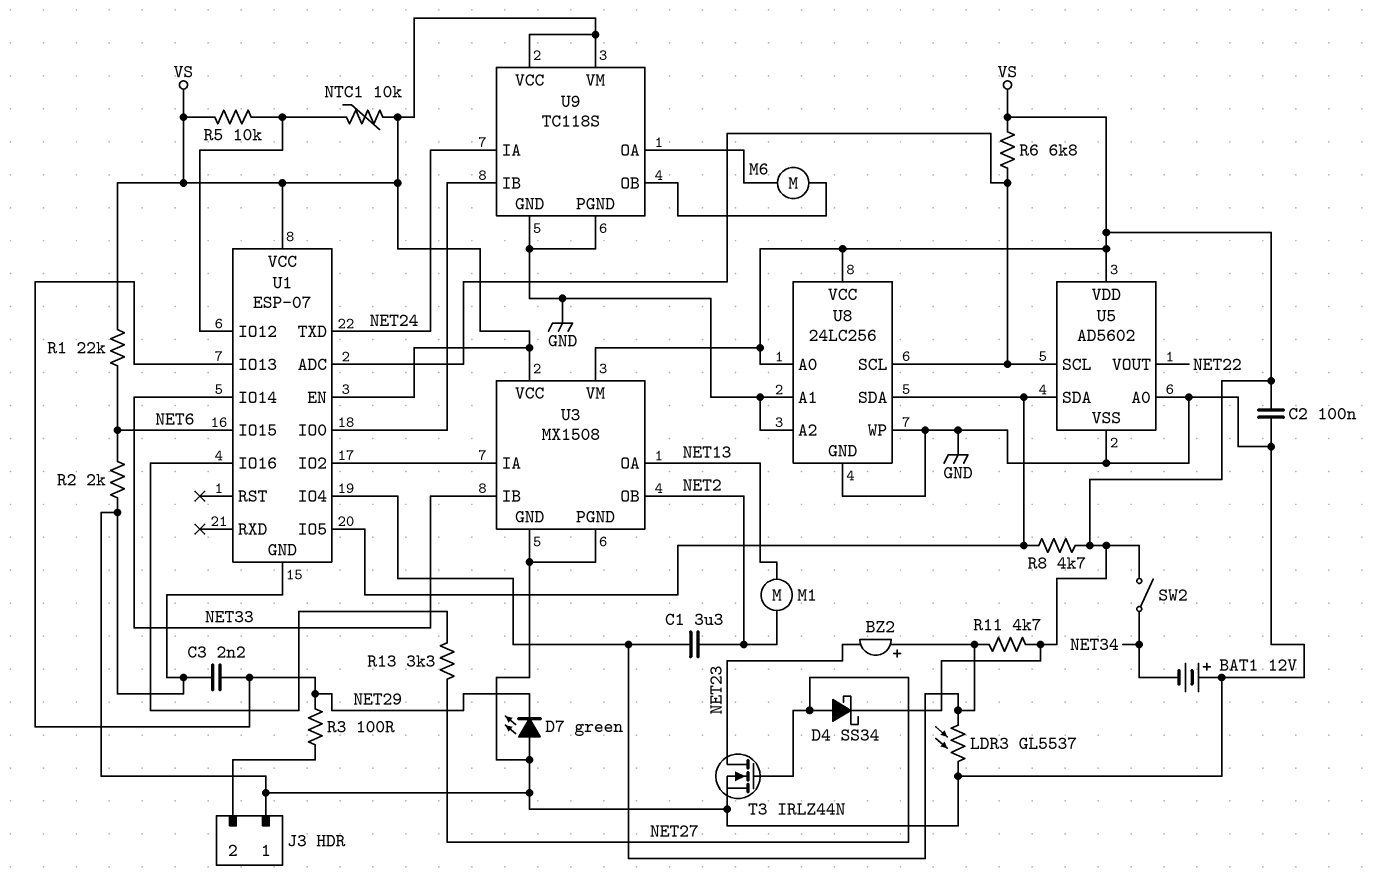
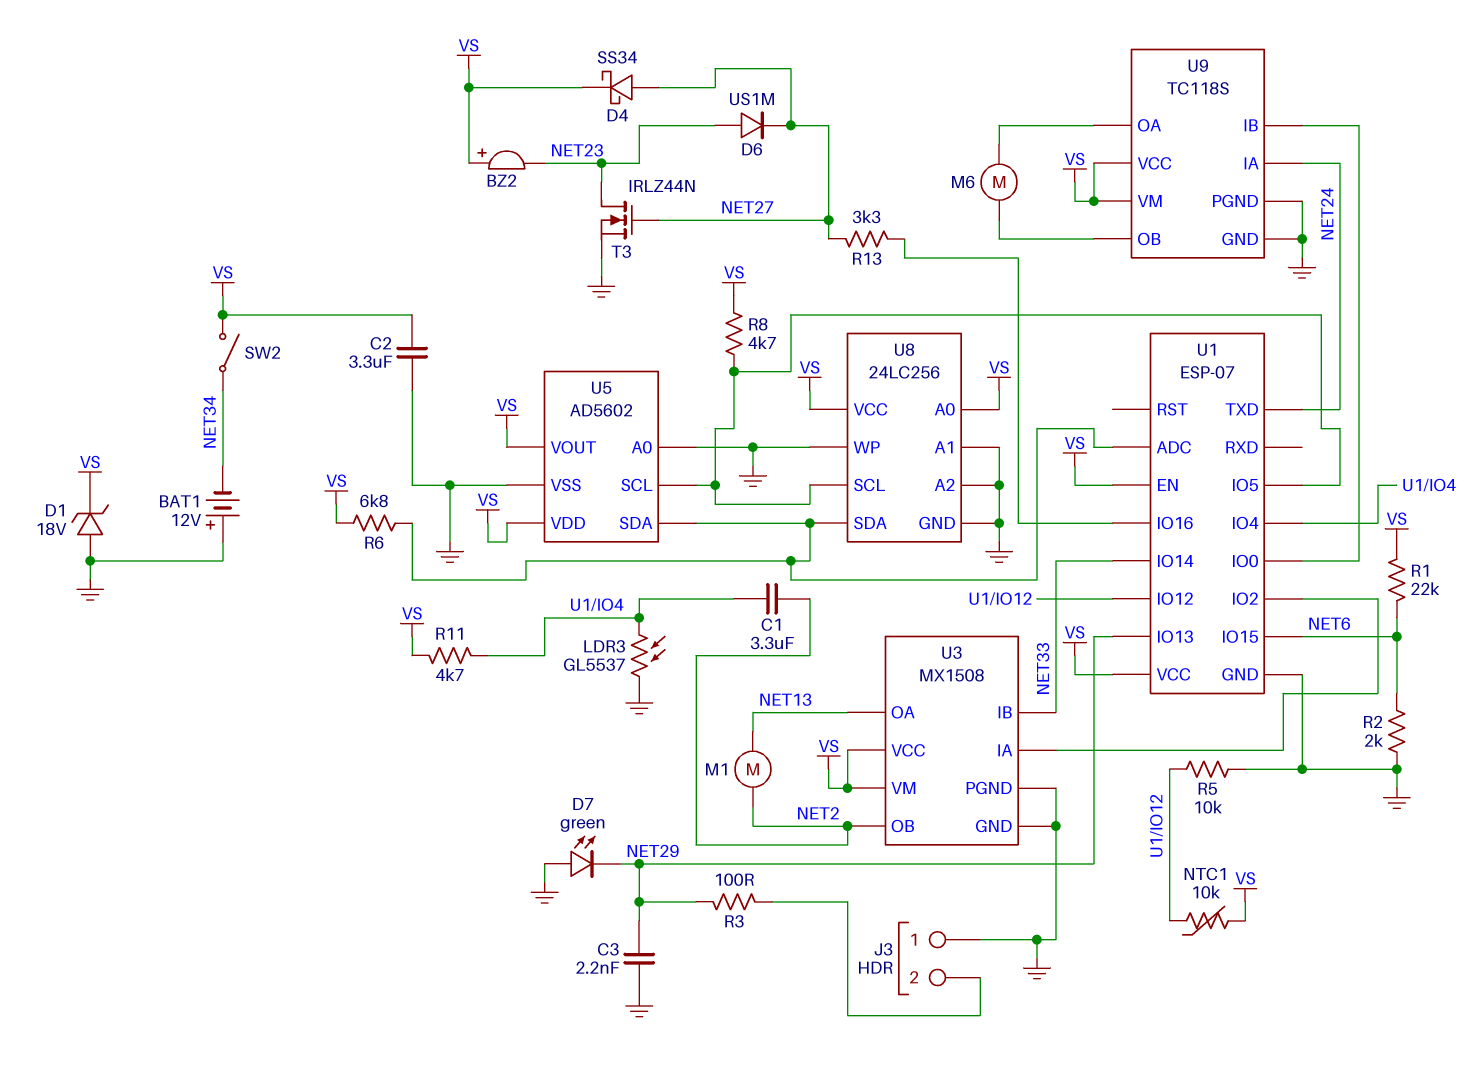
BZ2: buzzer (plus U1/IO4, minus NET23) -> buzzer (plus VS, minus NET23)
C2: 100nF (GND, VS) -> 3.3uF (GND, VS)
D1: none -> zener 18V (A GND, K VS)
D6: none -> diode US1M (A NET23, K NET27)
R5: 10k (U1/IO12, VS) -> 10k (GND, U1/IO12)
U5 pin SCL: U1/ADC -> U1/IO5
U5 pin SDA: U1/IO5 -> U1/ADC
U5 pin VOUT: NET22 -> VS
U8 pin SCL: U1/ADC -> U1/IO5
U8 pin SDA: U1/IO5 -> U1/ADC

